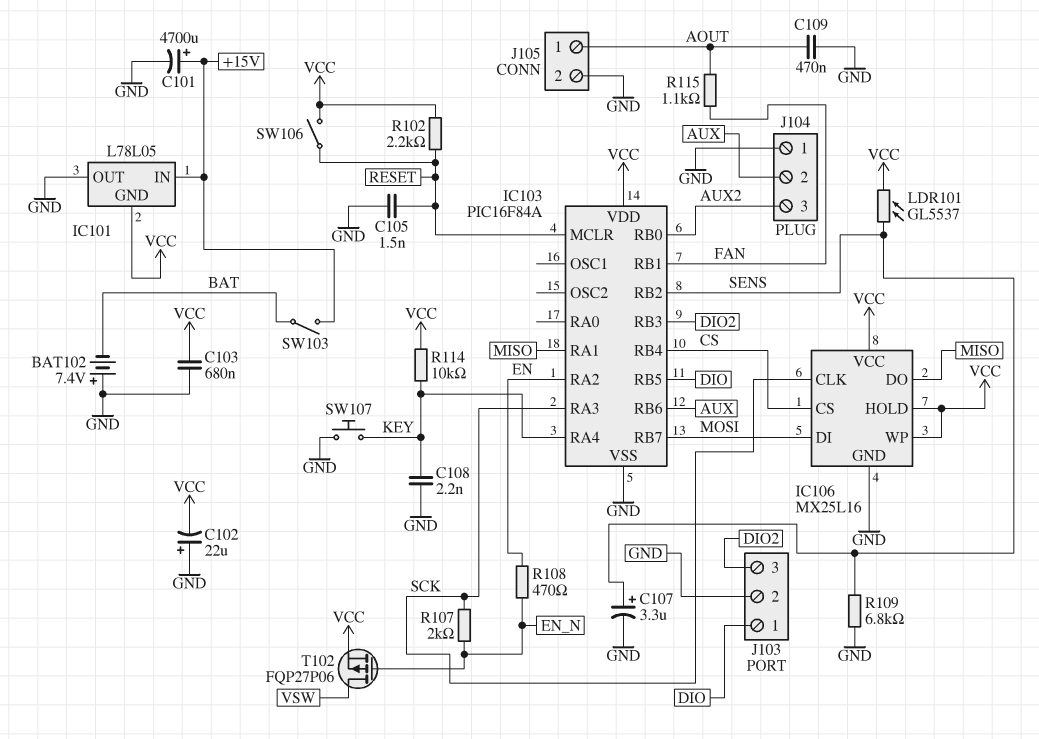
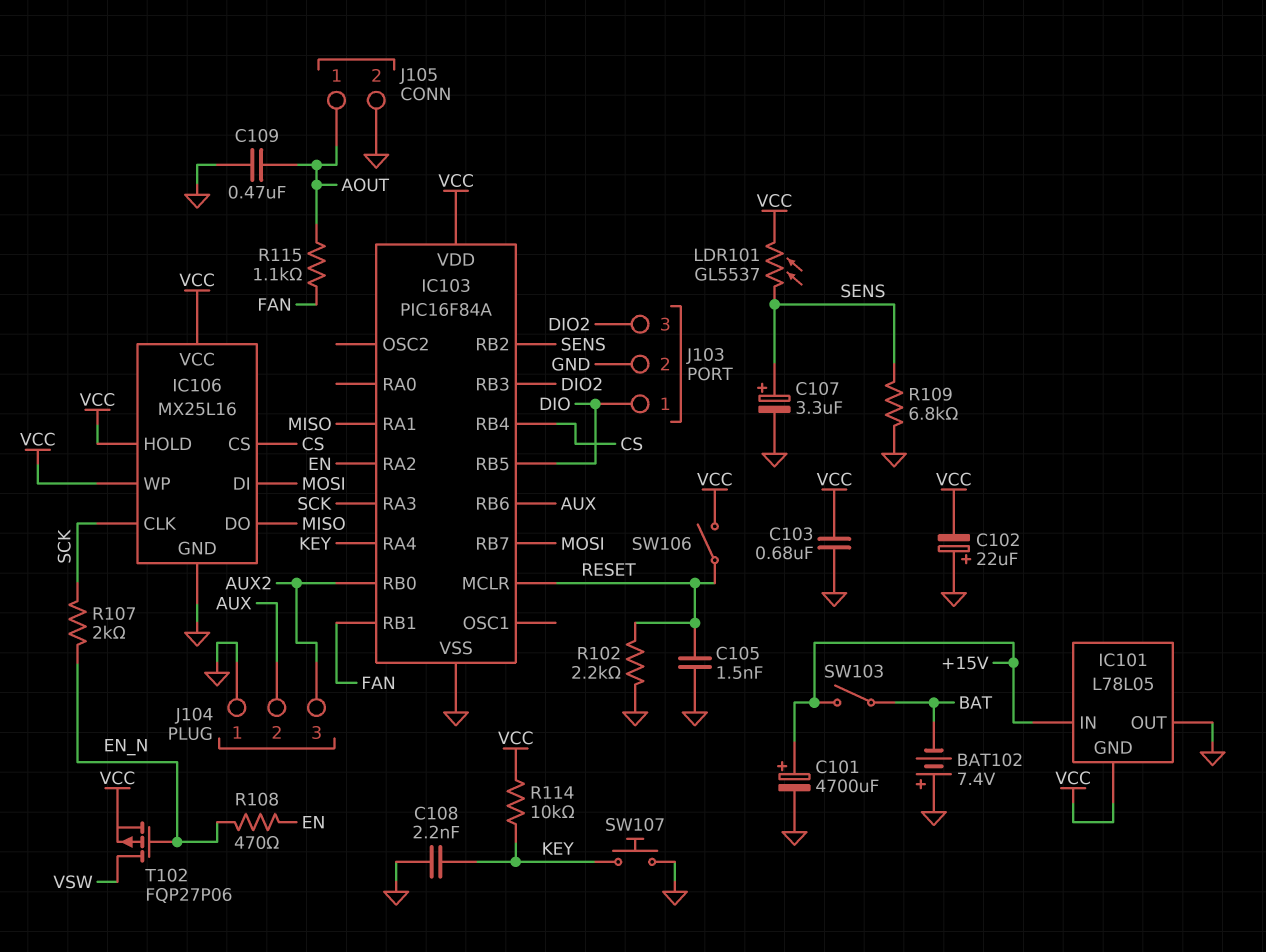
R102: 2.2k (RESET, VCC) -> 2.2k (GND, RESET)

